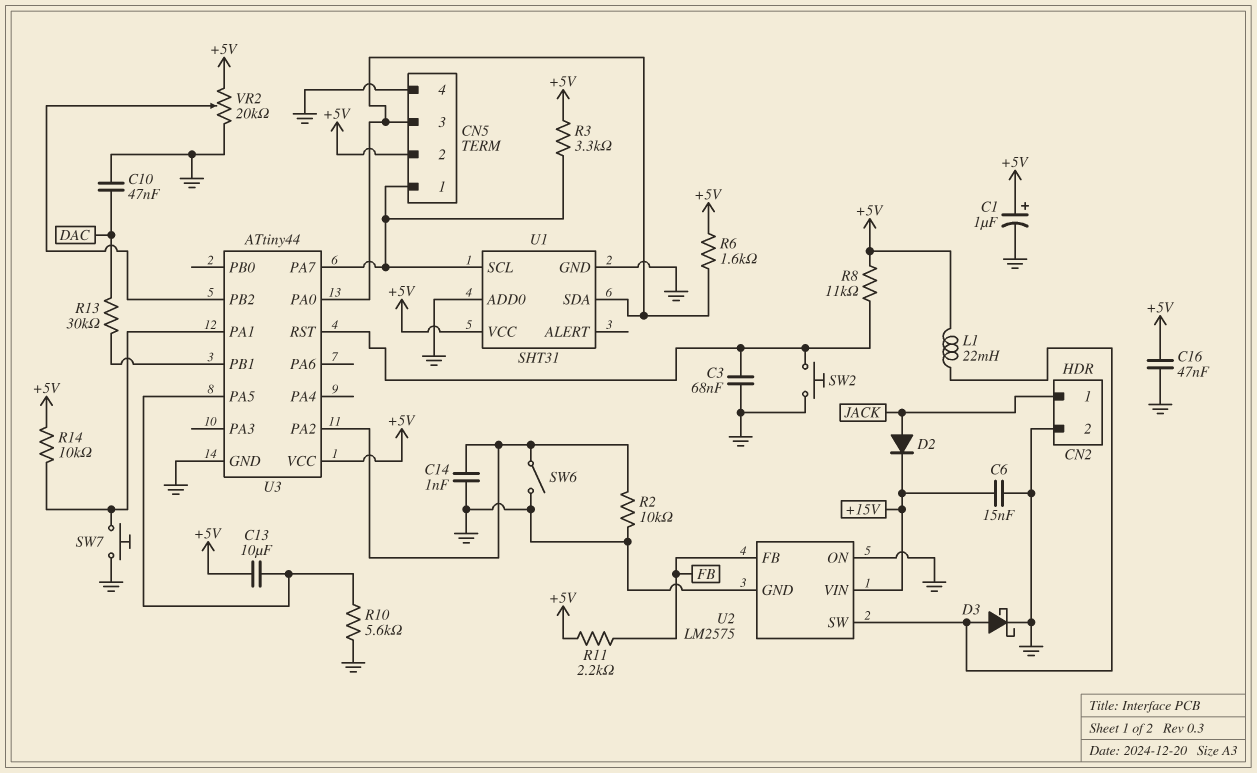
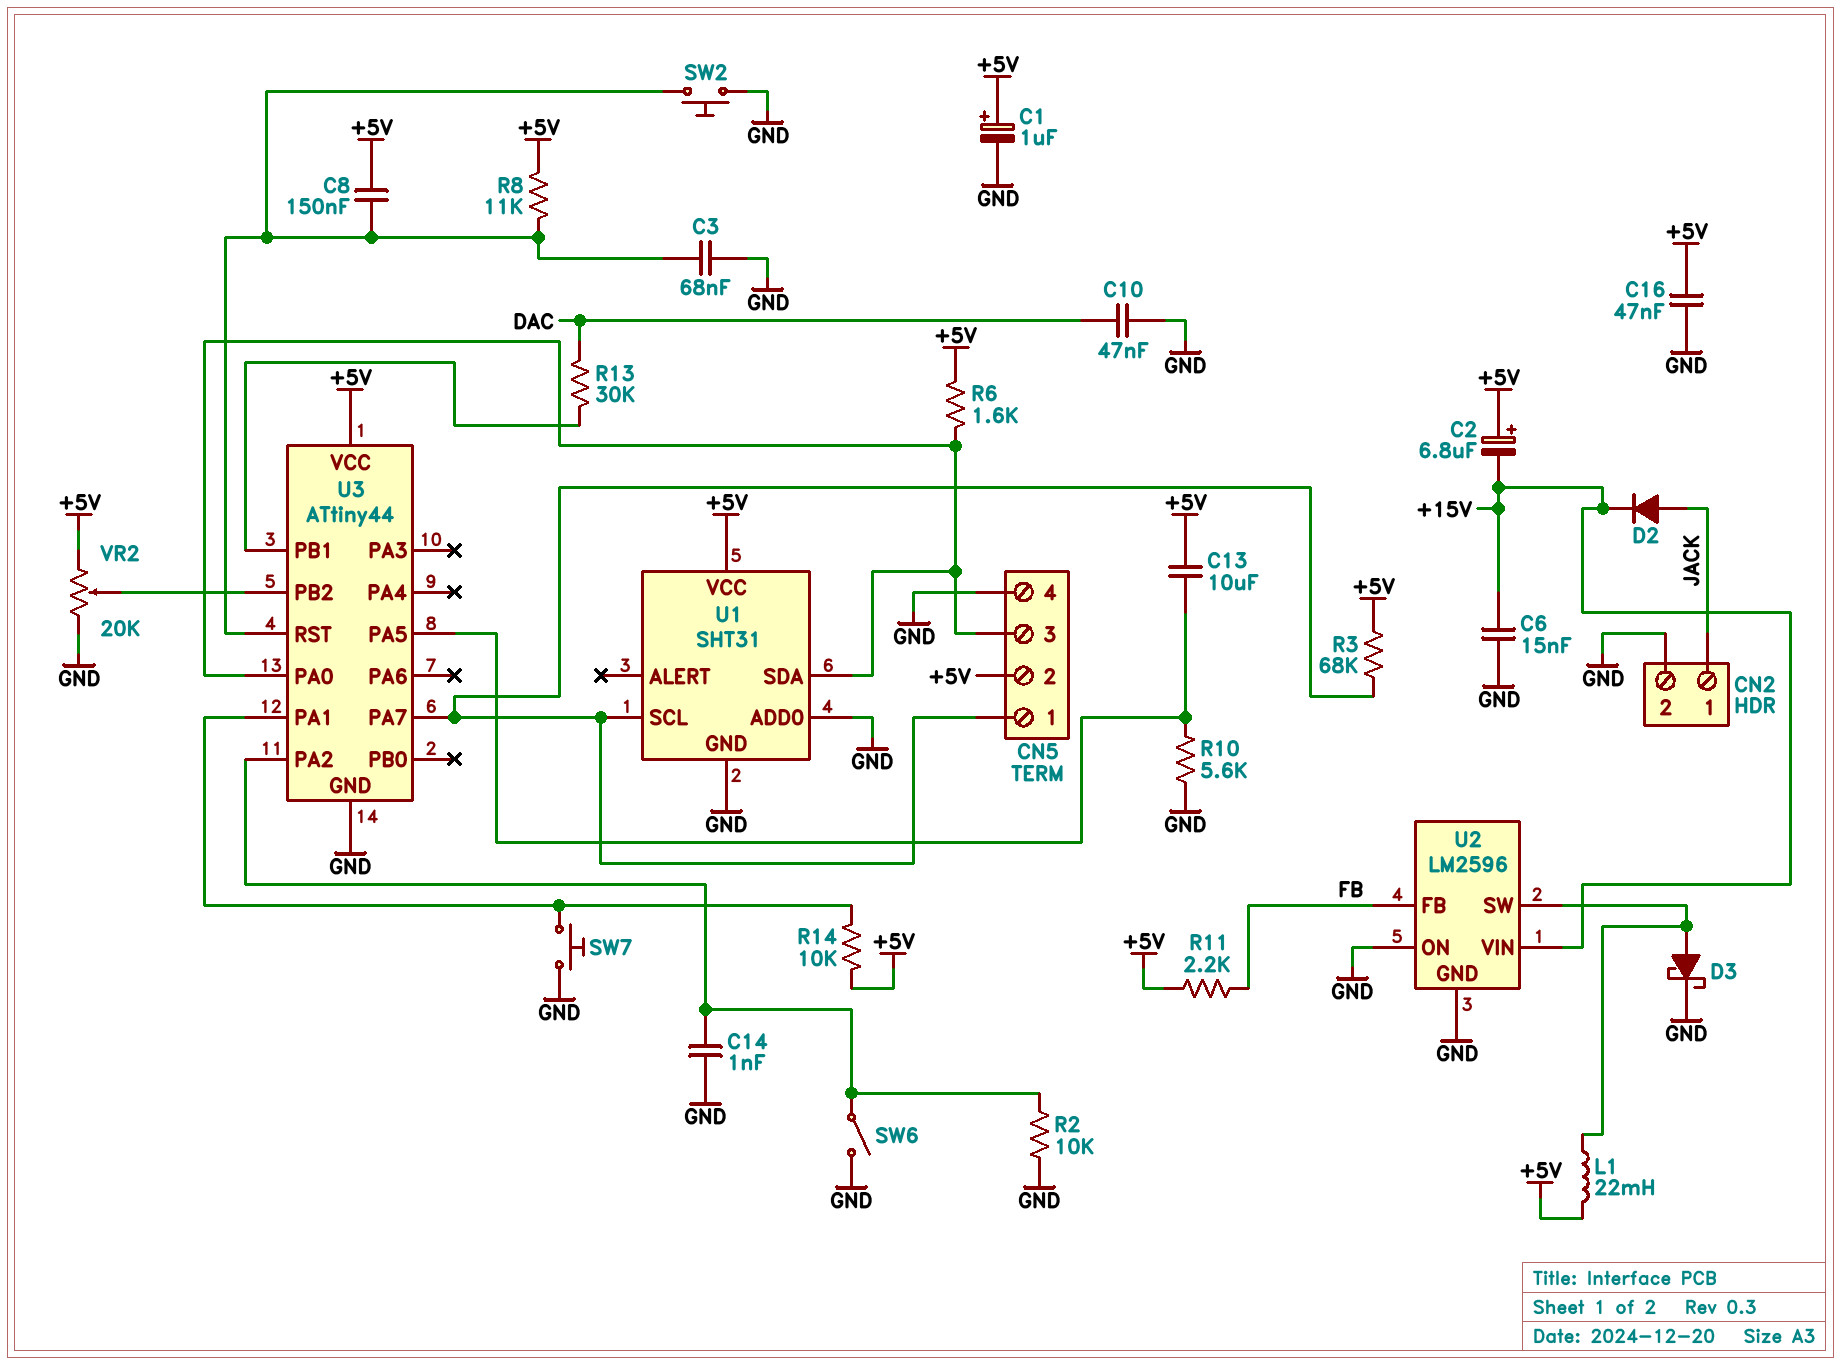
C2: none -> 6.8uF (plus +5V, minus +15V)
C8: none -> 150nF (+5V, U3/RST)
R3: 3.3k (+5V, CN5/1) -> 68k (+5V, CN5/1)
U2: LM2575 -> LM2596

